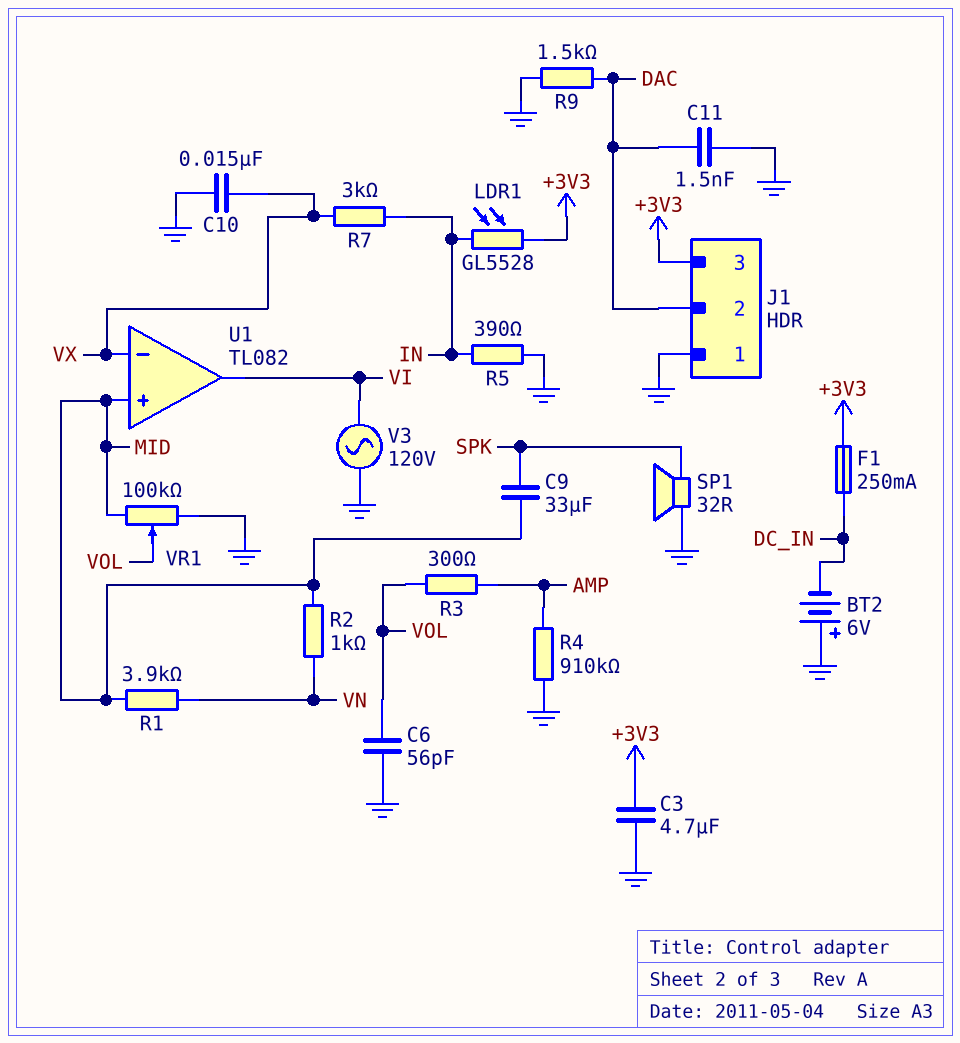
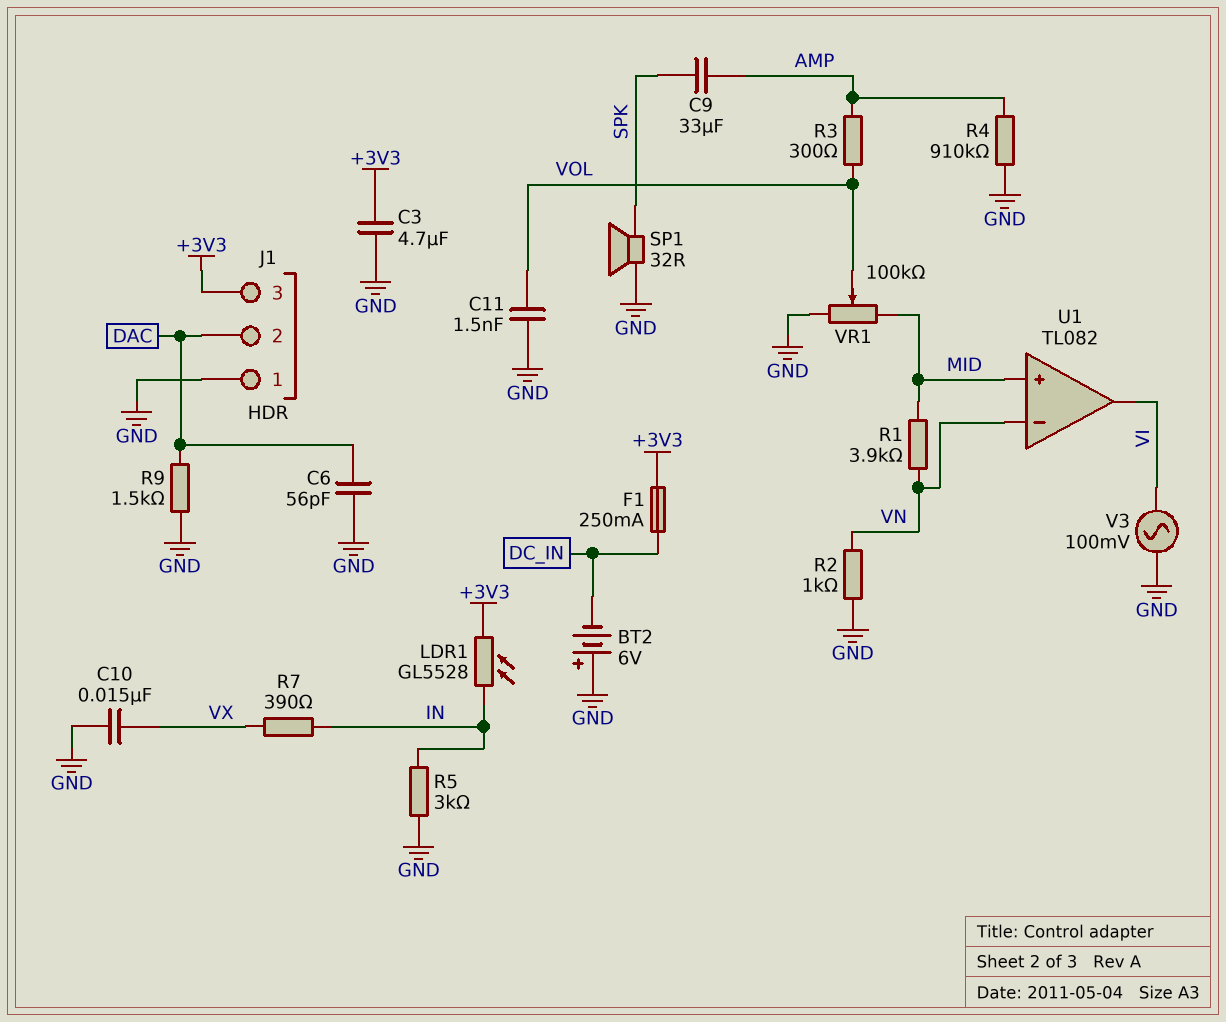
C6: 56pF (GND, VOL) -> 56pF (DAC, GND)
C9: 33uF (MID, SPK) -> 33uF (AMP, SPK)
C11: 1.5nF (DAC, GND) -> 1.5nF (GND, VOL)
R2: 1k (MID, VN) -> 1k (GND, VN)
R5: 390 (GND, IN) -> 3k (GND, IN)
R7: 3k (IN, VX) -> 390 (IN, VX)
U1 pin in-: VX -> VN
V3: AC 120V (GND, VI) -> AC 100mV (GND, VI)

